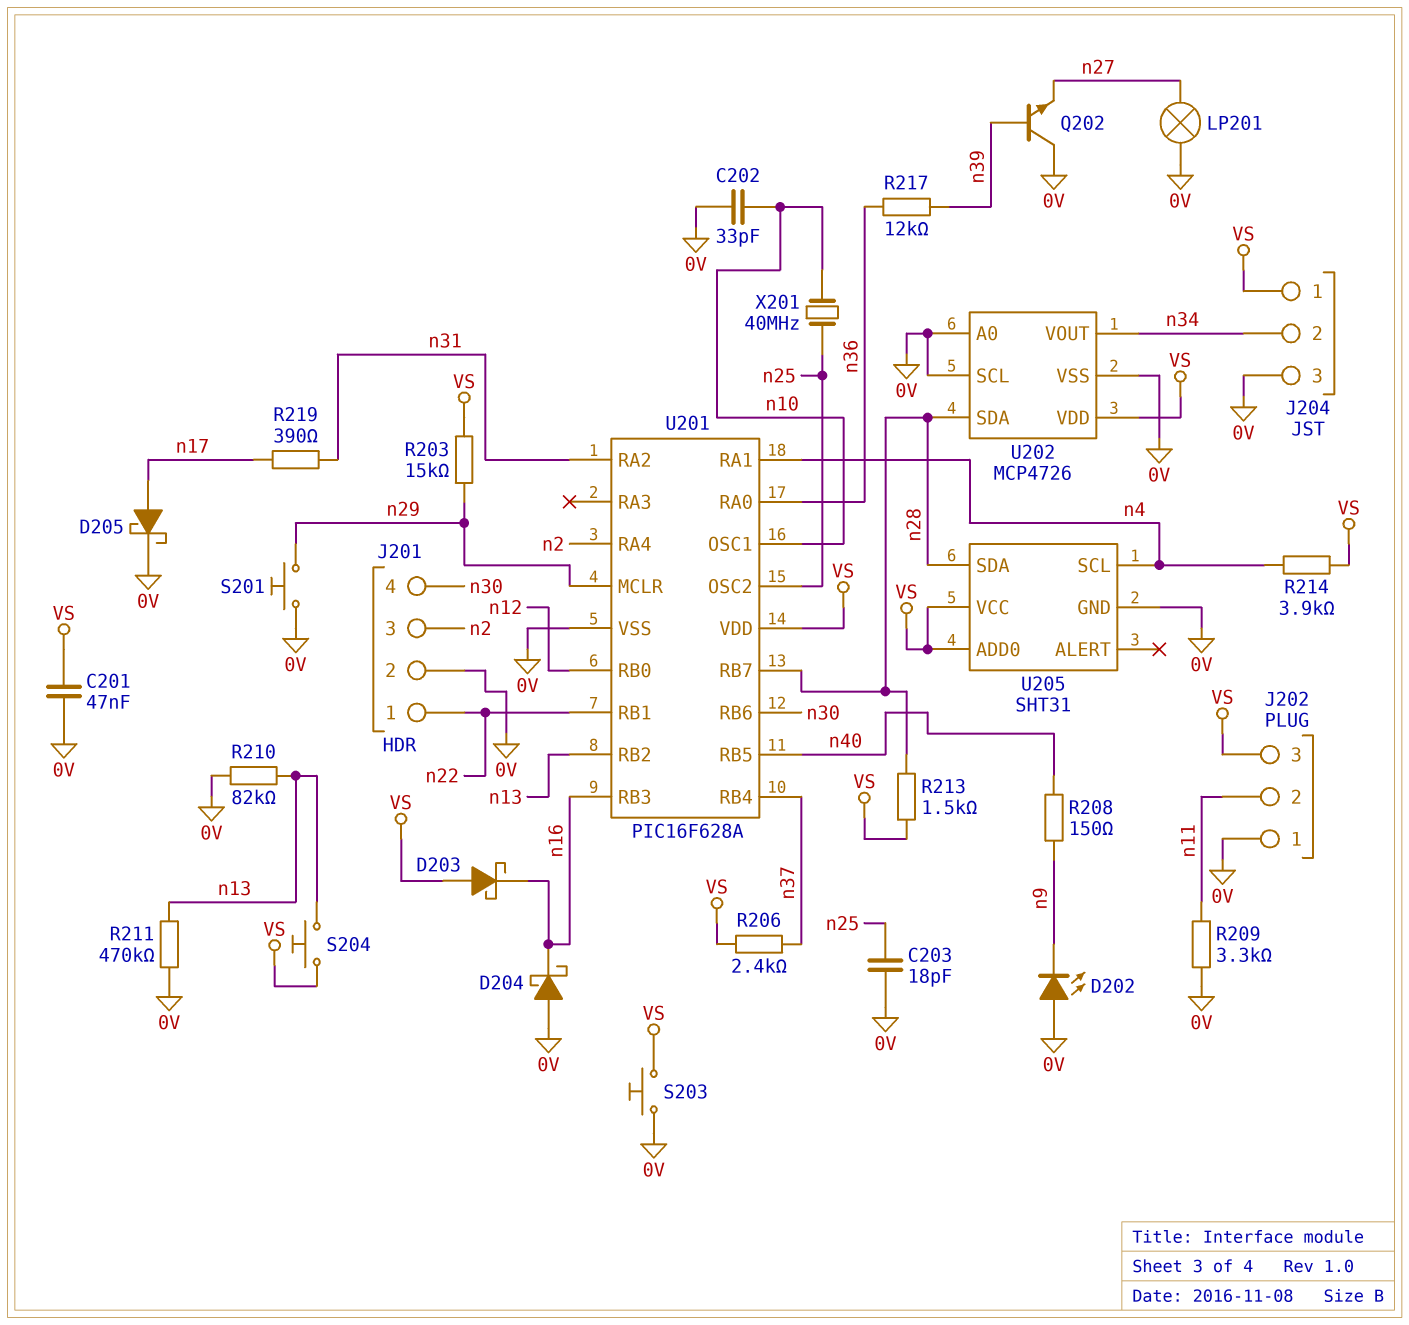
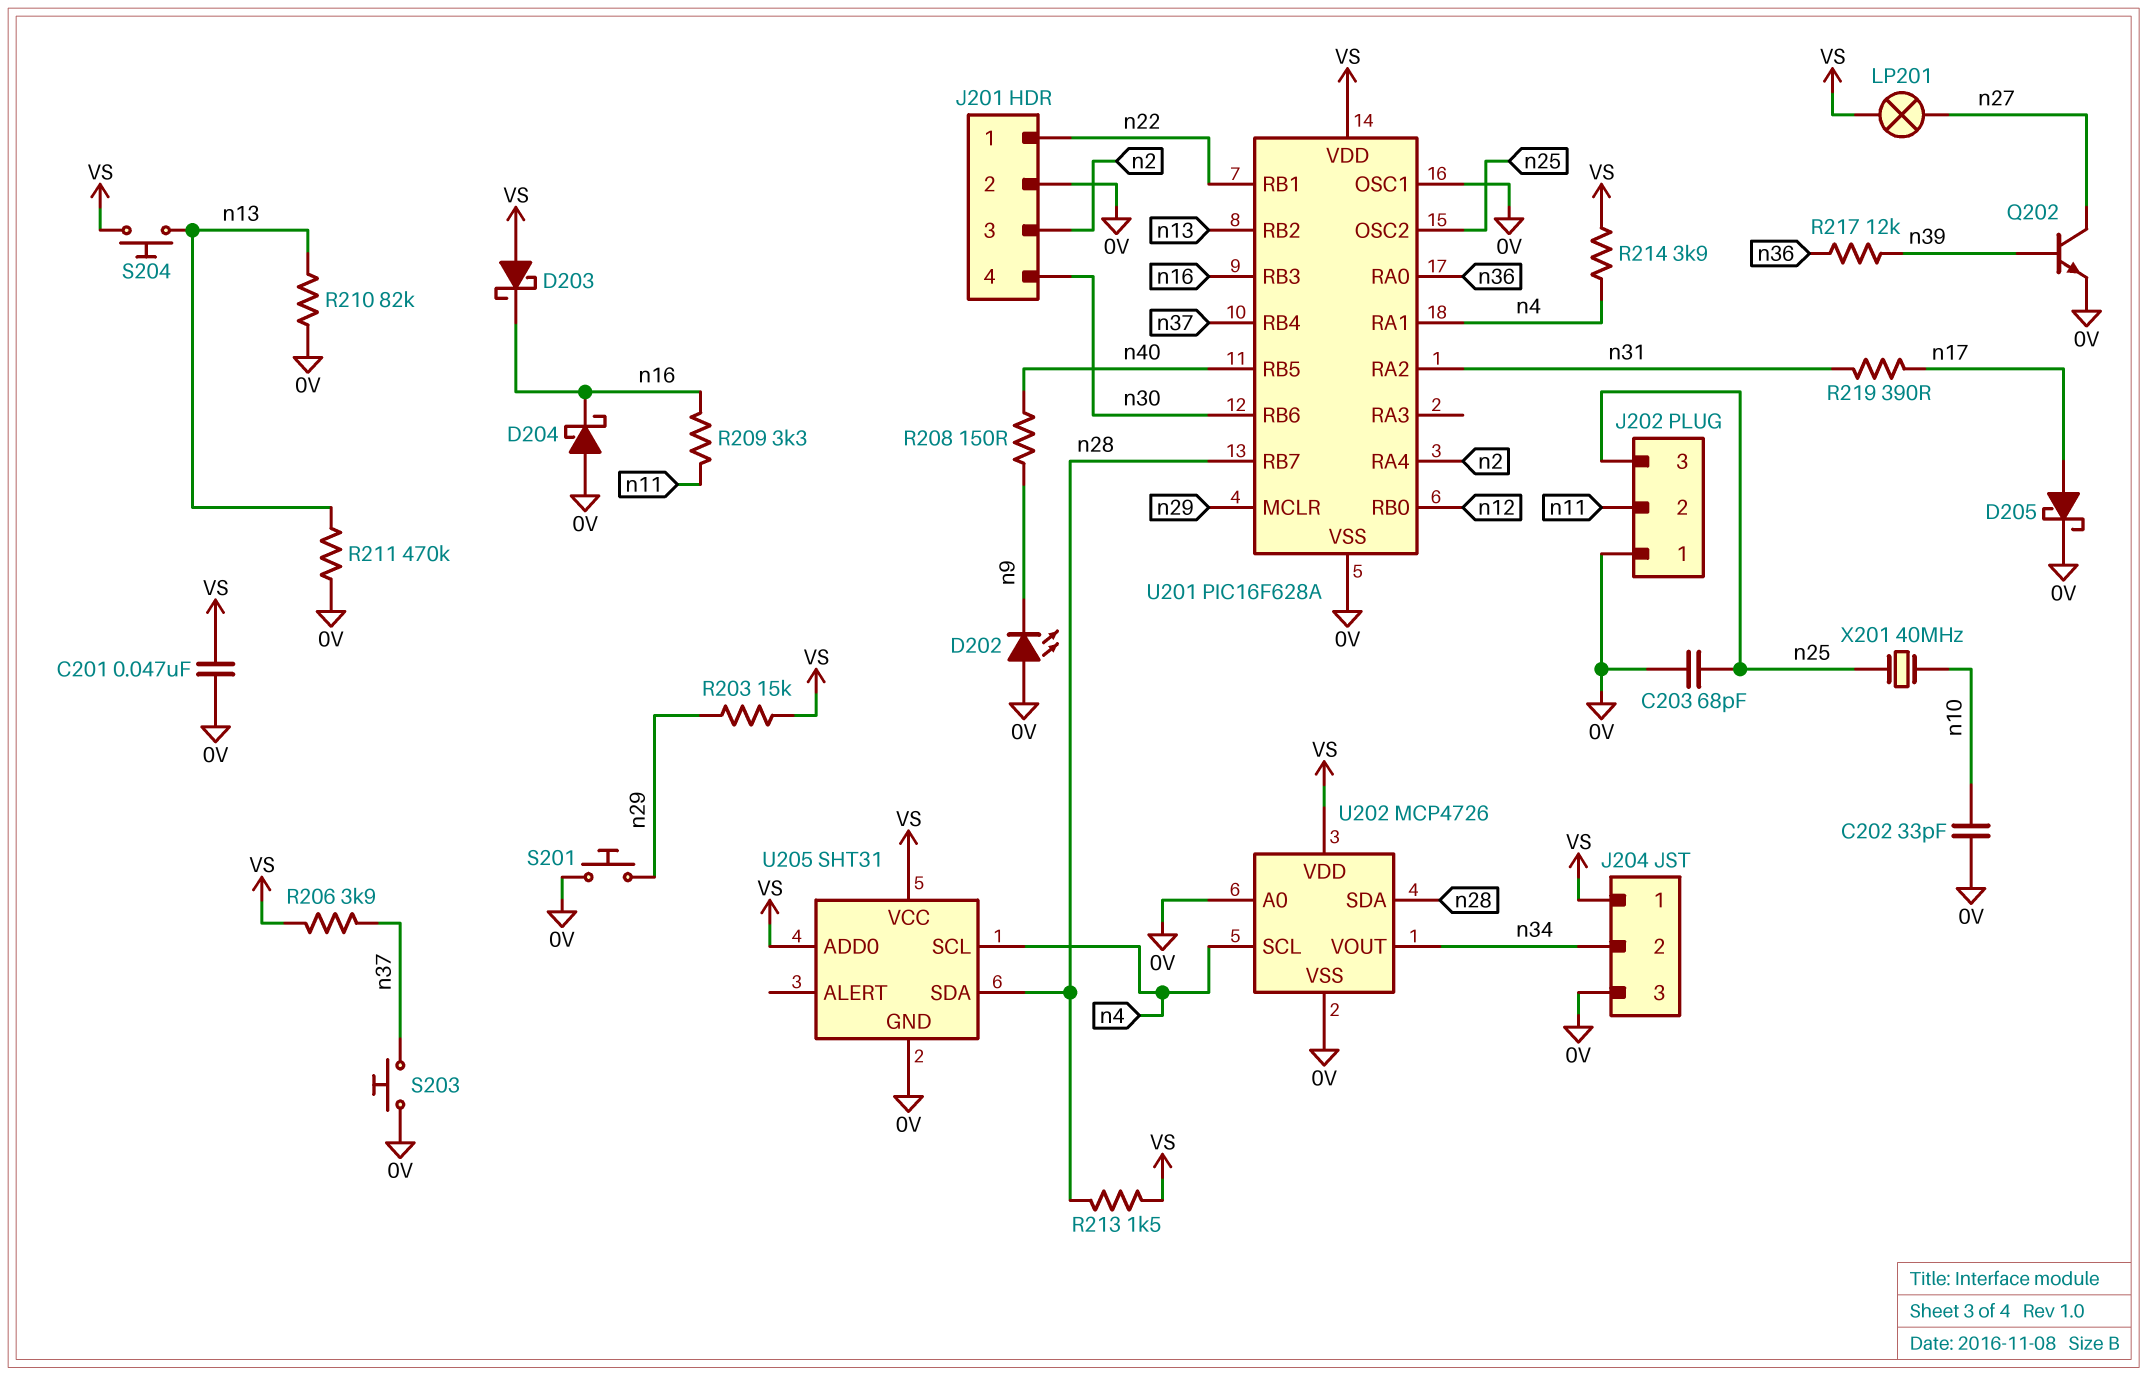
C203: 18pF (0V, n25) -> 68pF (0V, n25)
J202 pin 3: VS -> n25
LP201: lamp (0V, n27) -> lamp (VS, n27)
Q202: NPN (B n39, C 0V, E n27) -> NPN (B n39, C n27, E 0V)
R206: 2.4k (VS, n37) -> 3.9k (VS, n37)
R209: 3.3k (0V, n11) -> 3.3k (n11, n16)
S203: button (0V, VS) -> button (0V, n37)
U201 pin OSC1: n10 -> 0V
U202 pin SCL: 0V -> n4

